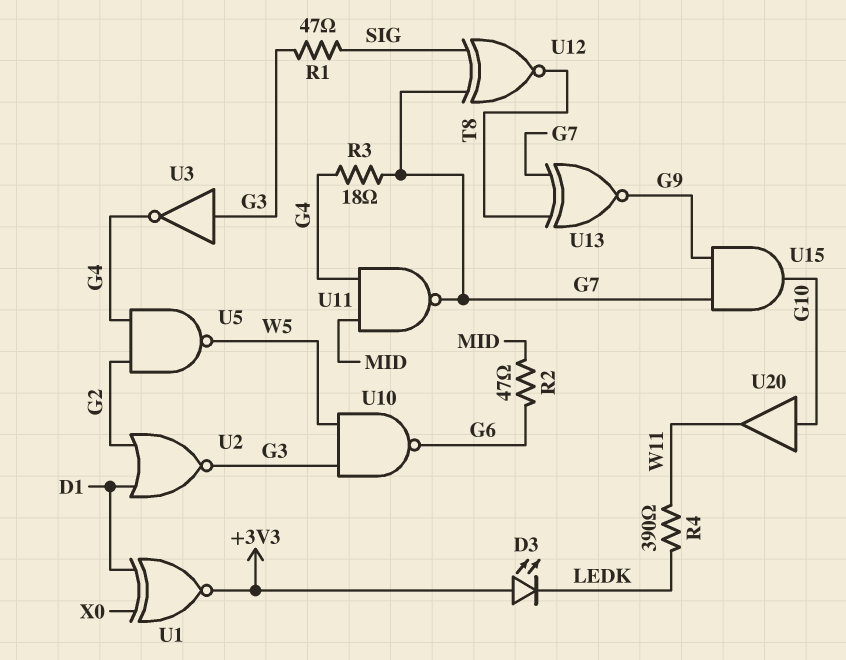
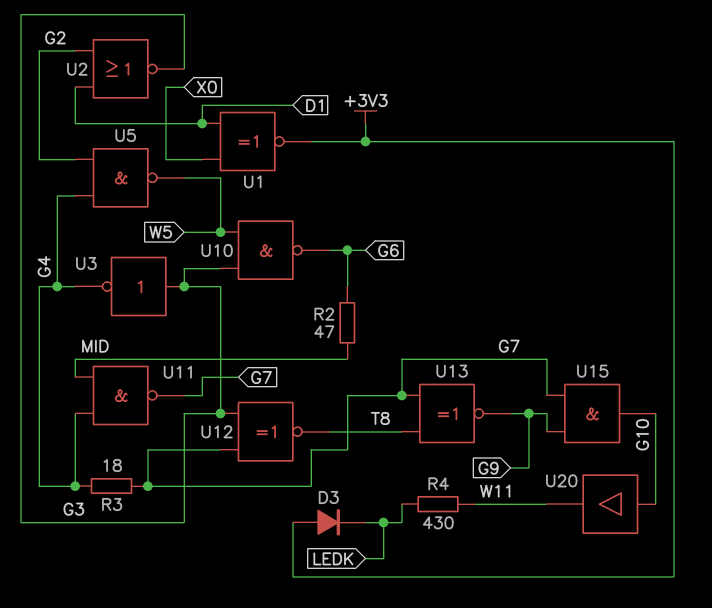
D3: LED (A +3V3, K LEDK) -> diode (A +3V3, K LEDK)
R1: 47 (G3, SIG) -> none
R4: 390 (LEDK, W11) -> 430 (LEDK, W11)
U12: XNOR (in G7, in SIG, out T8) -> XNOR (in G3, in G7, out T8)

